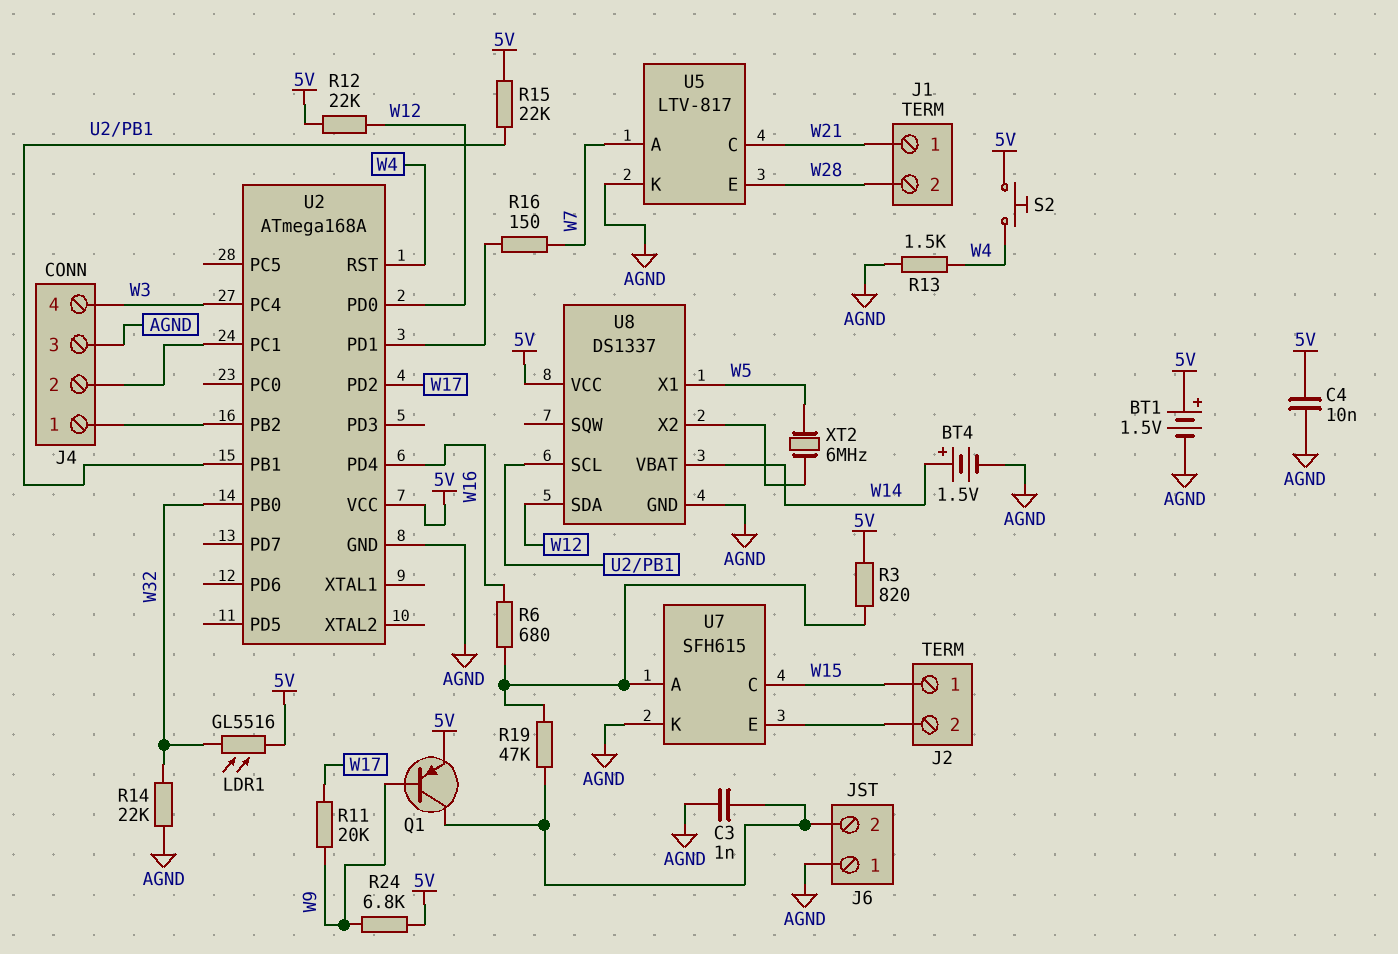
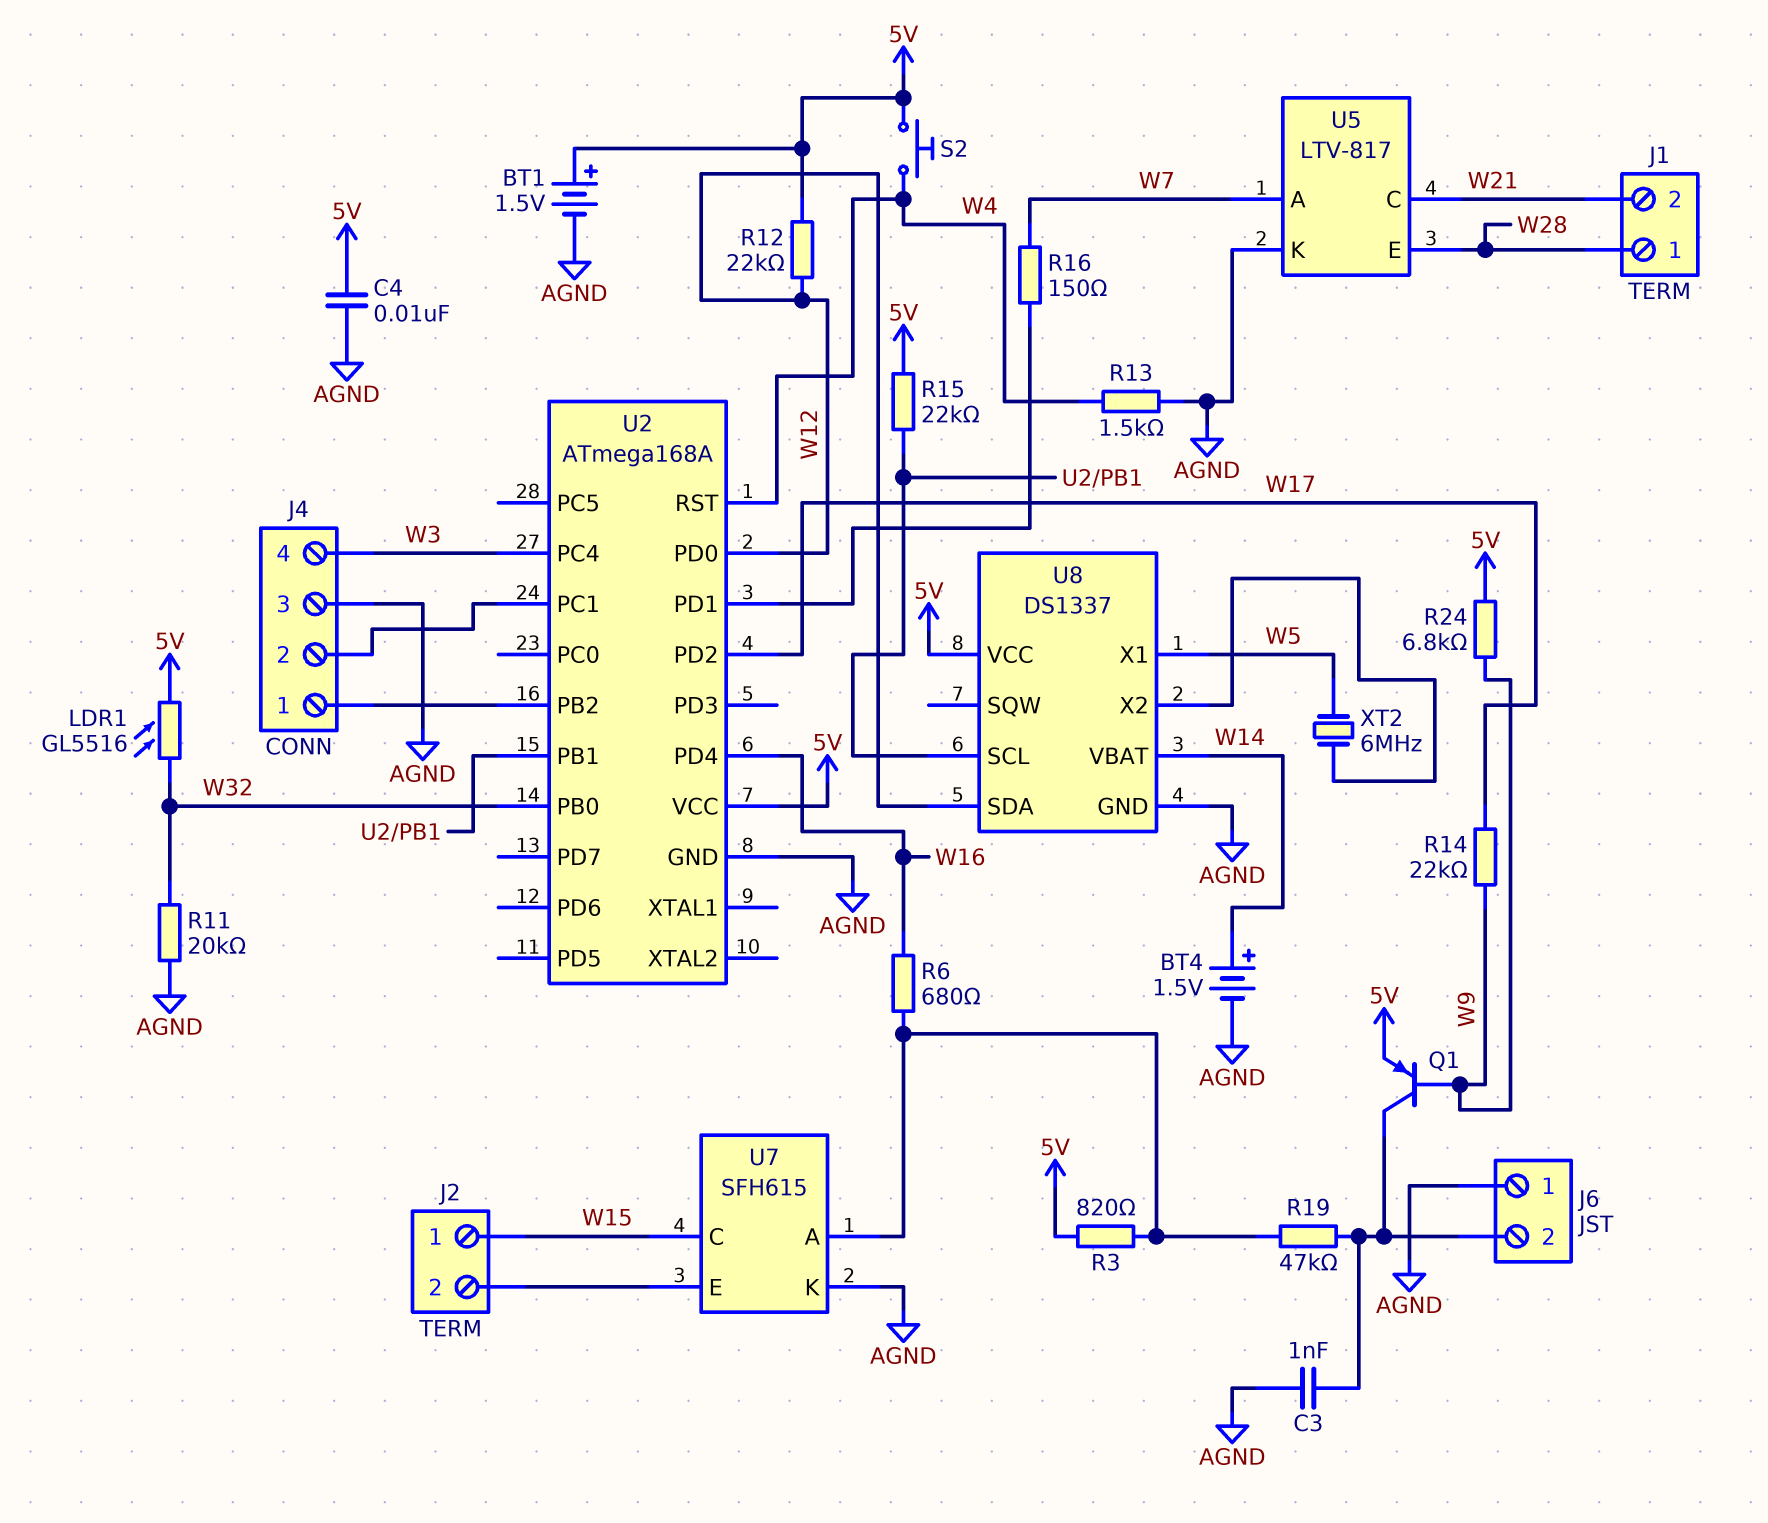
J1 pin 1: W21 -> W28
J1 pin 2: W28 -> W21
R11: 20k (W9, W17) -> 20k (AGND, W32)
R14: 22k (AGND, W32) -> 22k (W9, W17)

